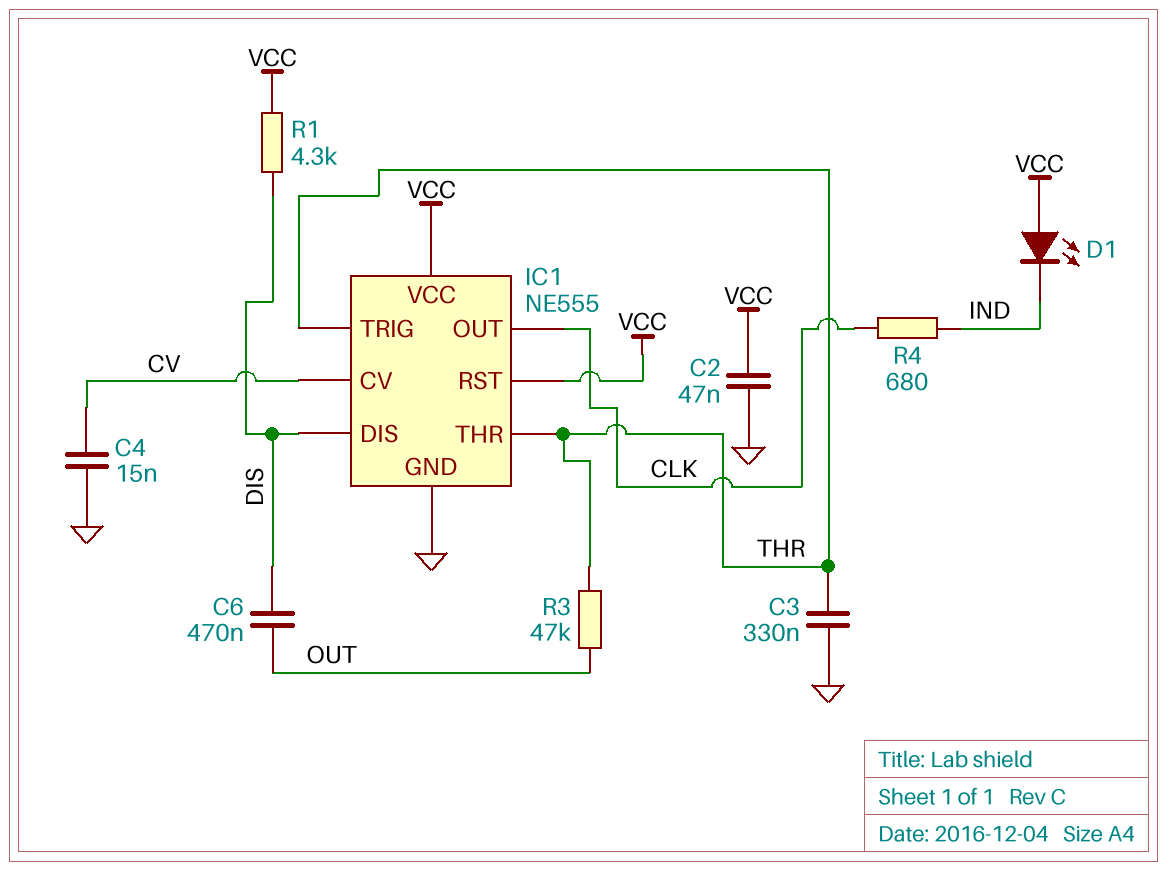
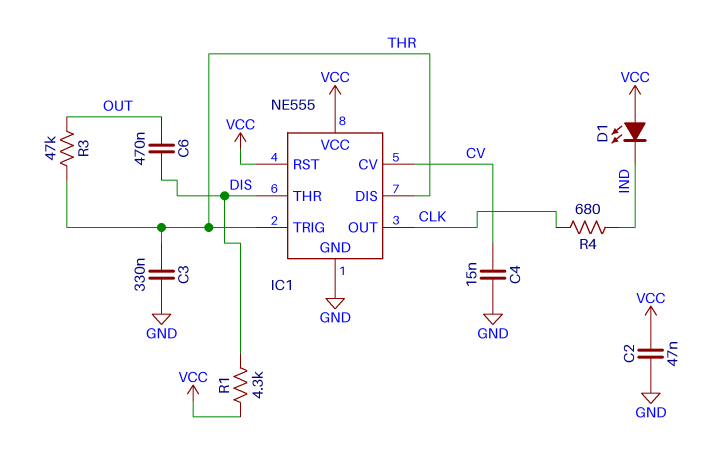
IC1 pin DIS: DIS -> THR
IC1 pin THR: THR -> DIS

